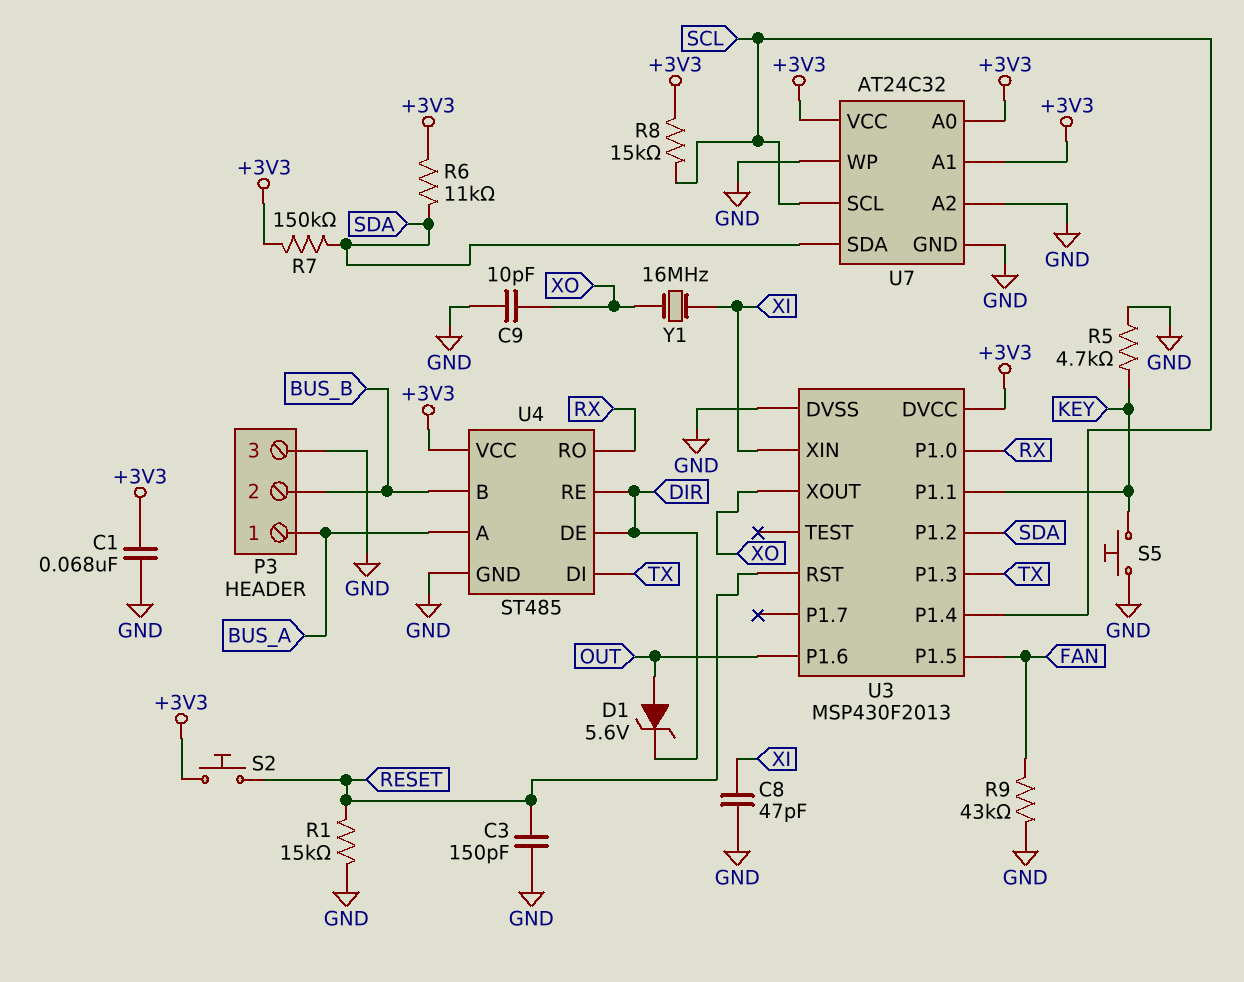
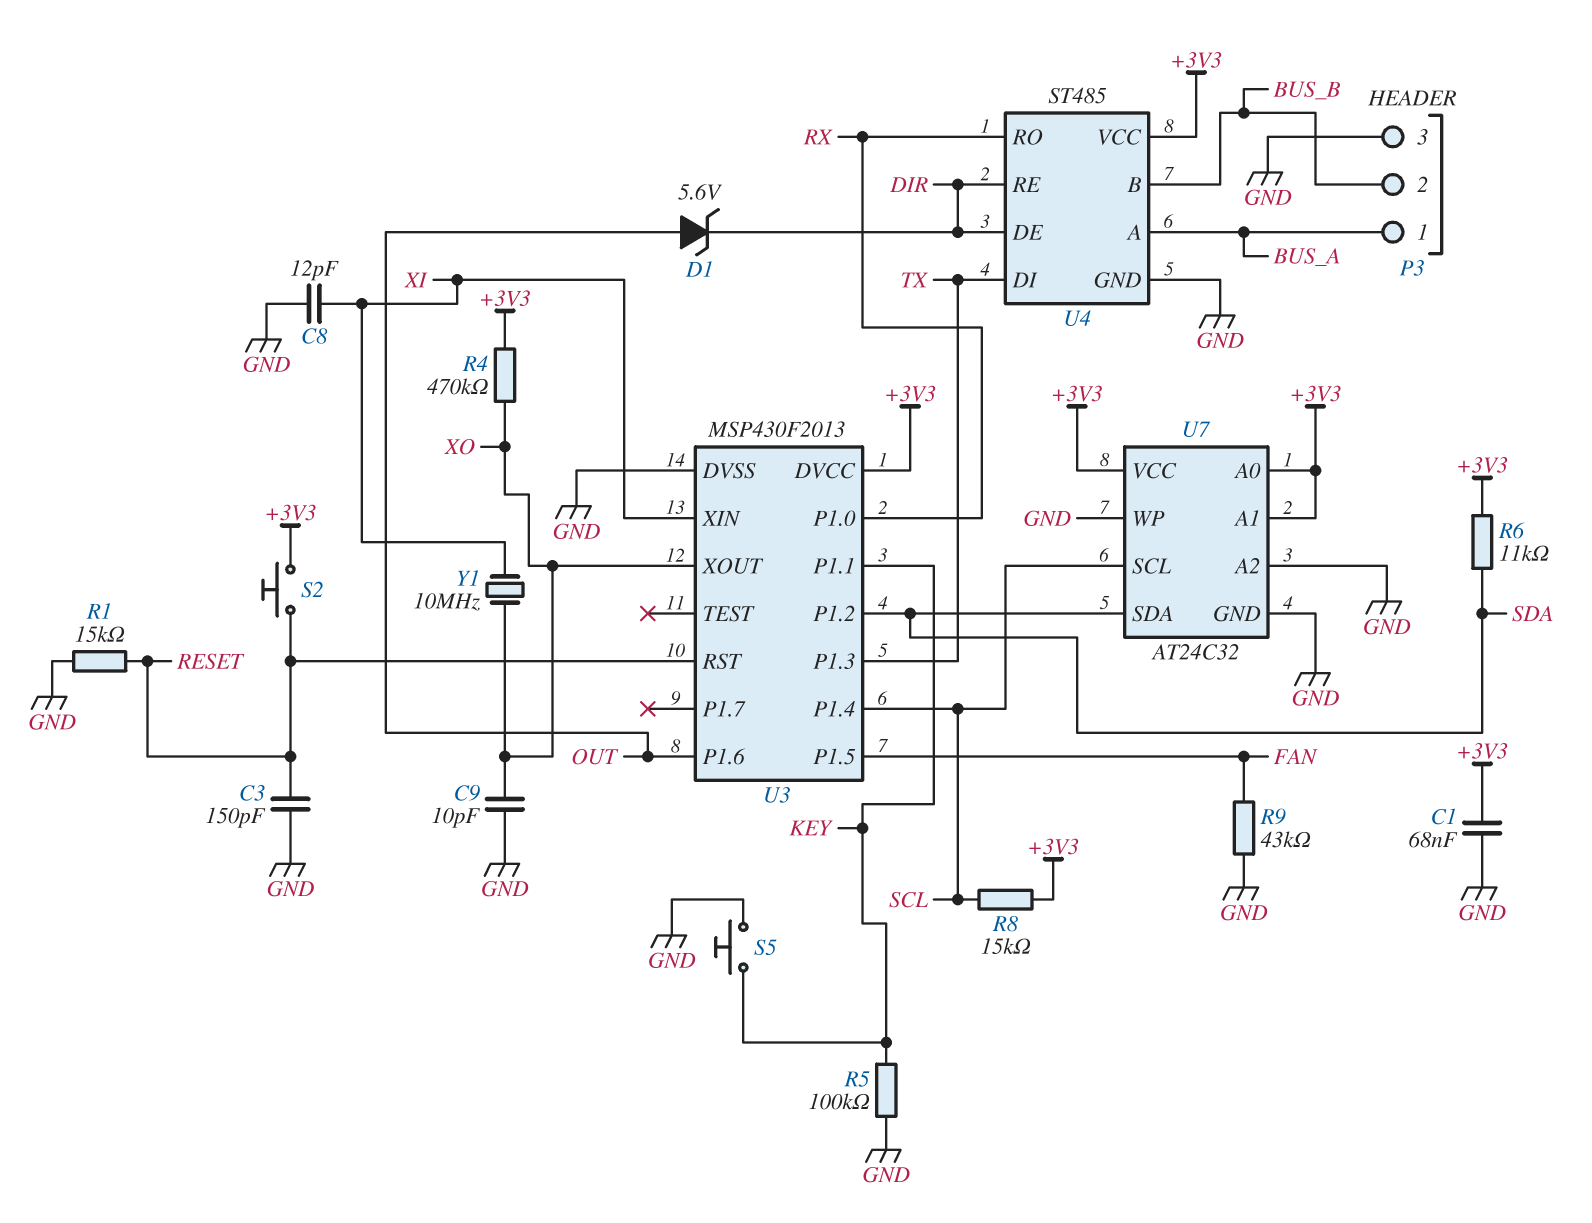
C8: 47pF (GND, XI) -> 12pF (GND, XI)
R4: none -> 470k (+3V3, XO)
R5: 4.7k (GND, KEY) -> 100k (GND, KEY)
R7: 150k (+3V3, SDA) -> none
Y1: 16MHz (XI, XO) -> 10MHz (XI, XO)

